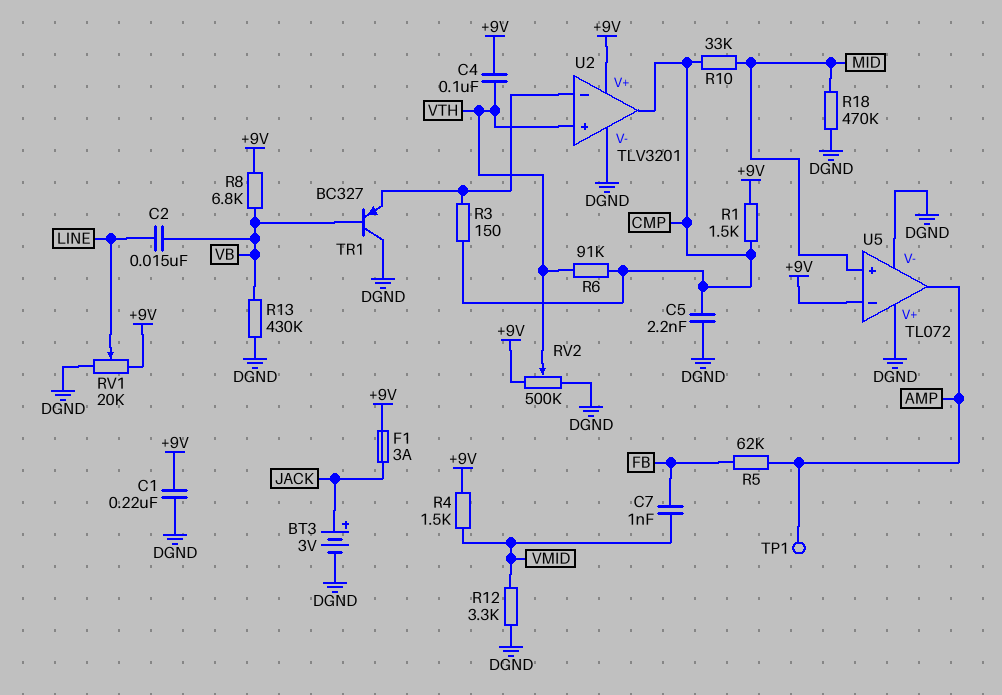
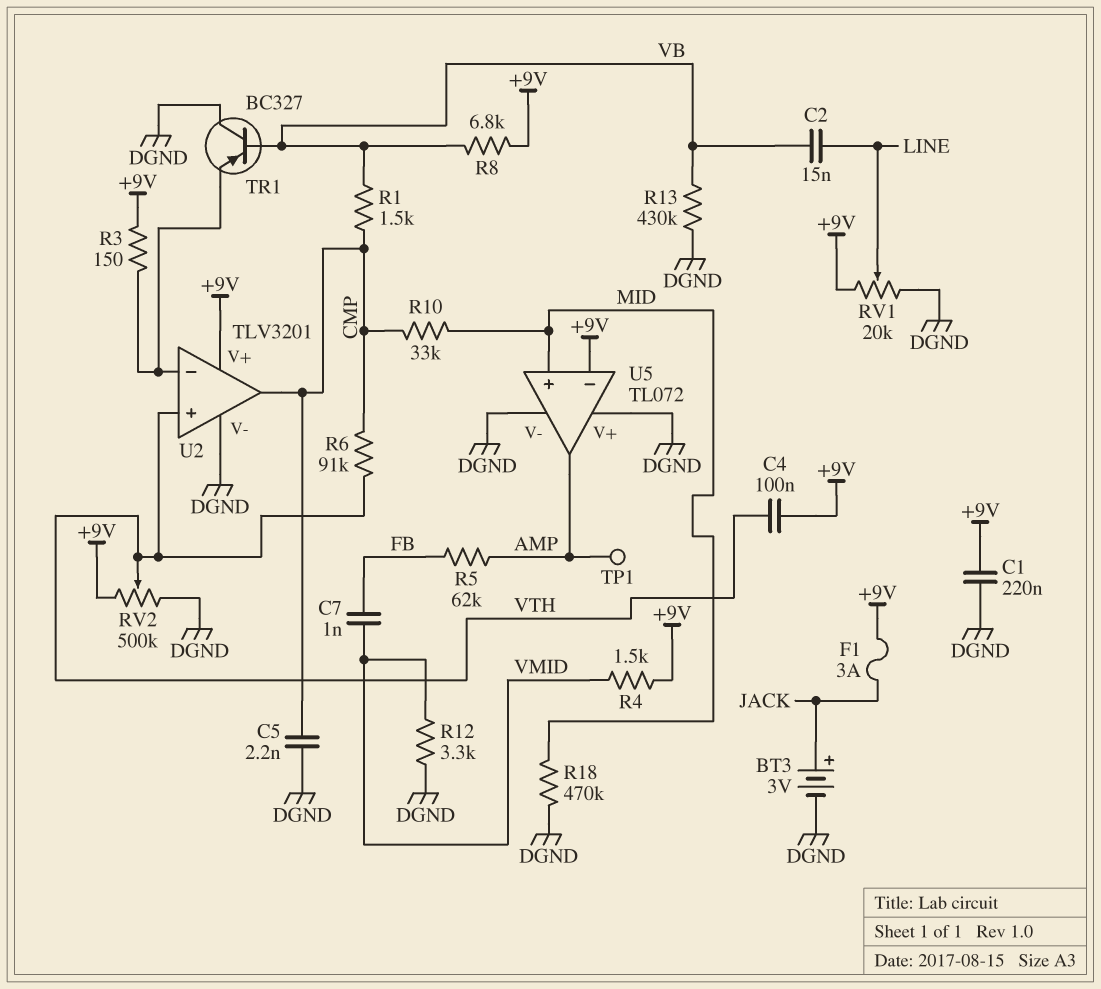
R1: 1.5k (+9V, CMP) -> 1.5k (CMP, VB)
R3: 150 (CMP, U2/in-) -> 150 (+9V, U2/in-)

